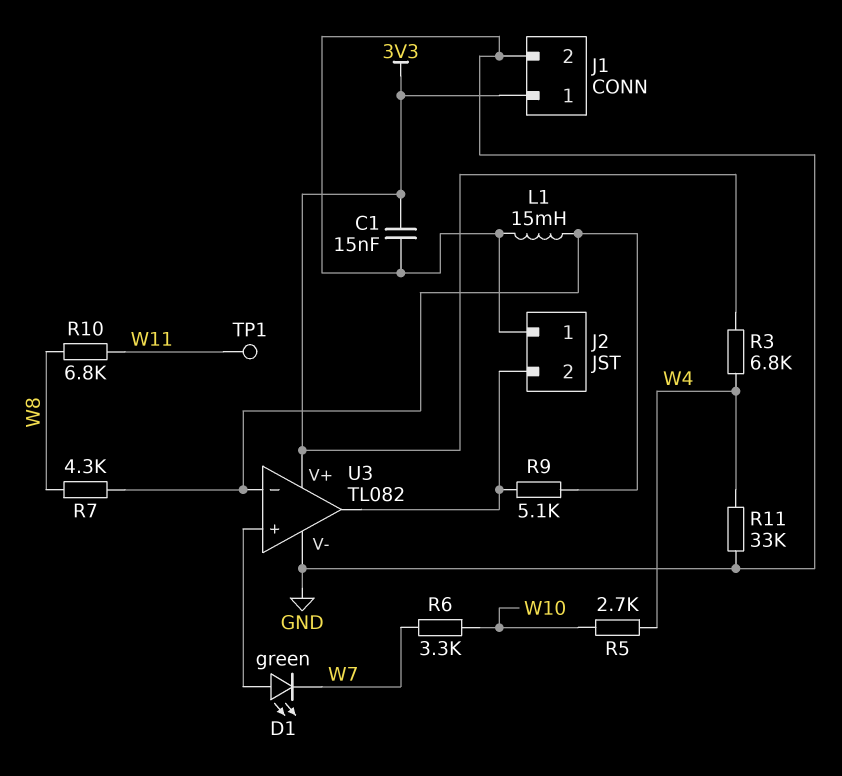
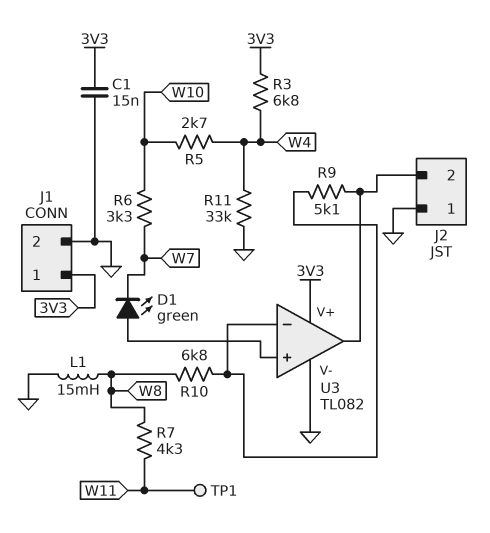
L1: 15mH (GND, U3/in-) -> 15mH (GND, W8)
R7: 4.3k (U3/in-, W8) -> 4.3k (W8, W11)
R10: 6.8k (W8, W11) -> 6.8k (U3/in-, W8)

